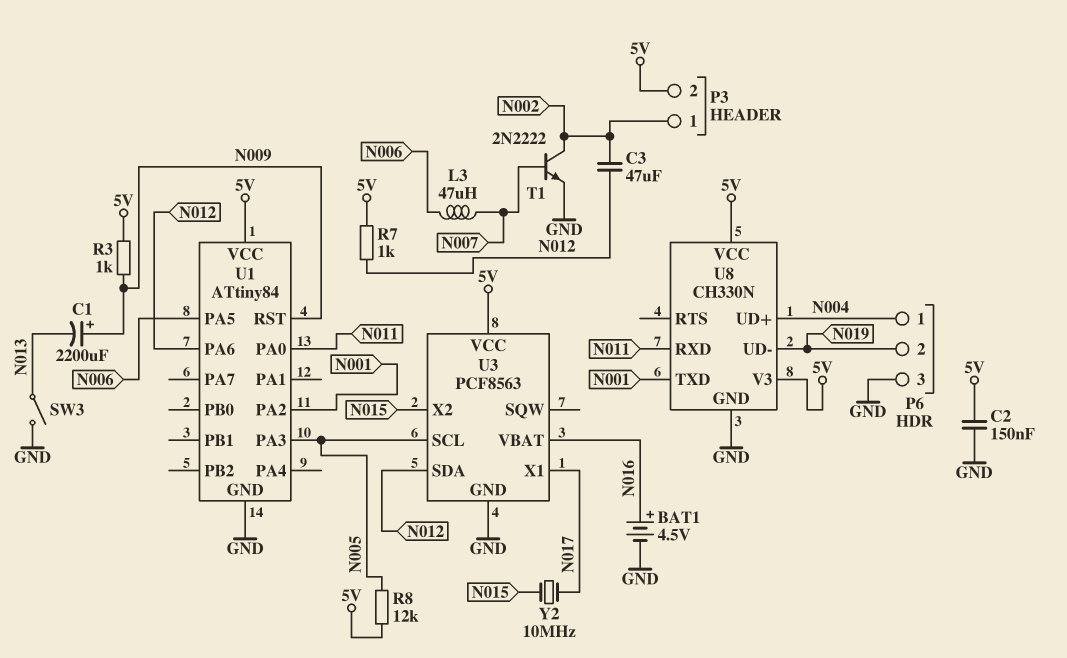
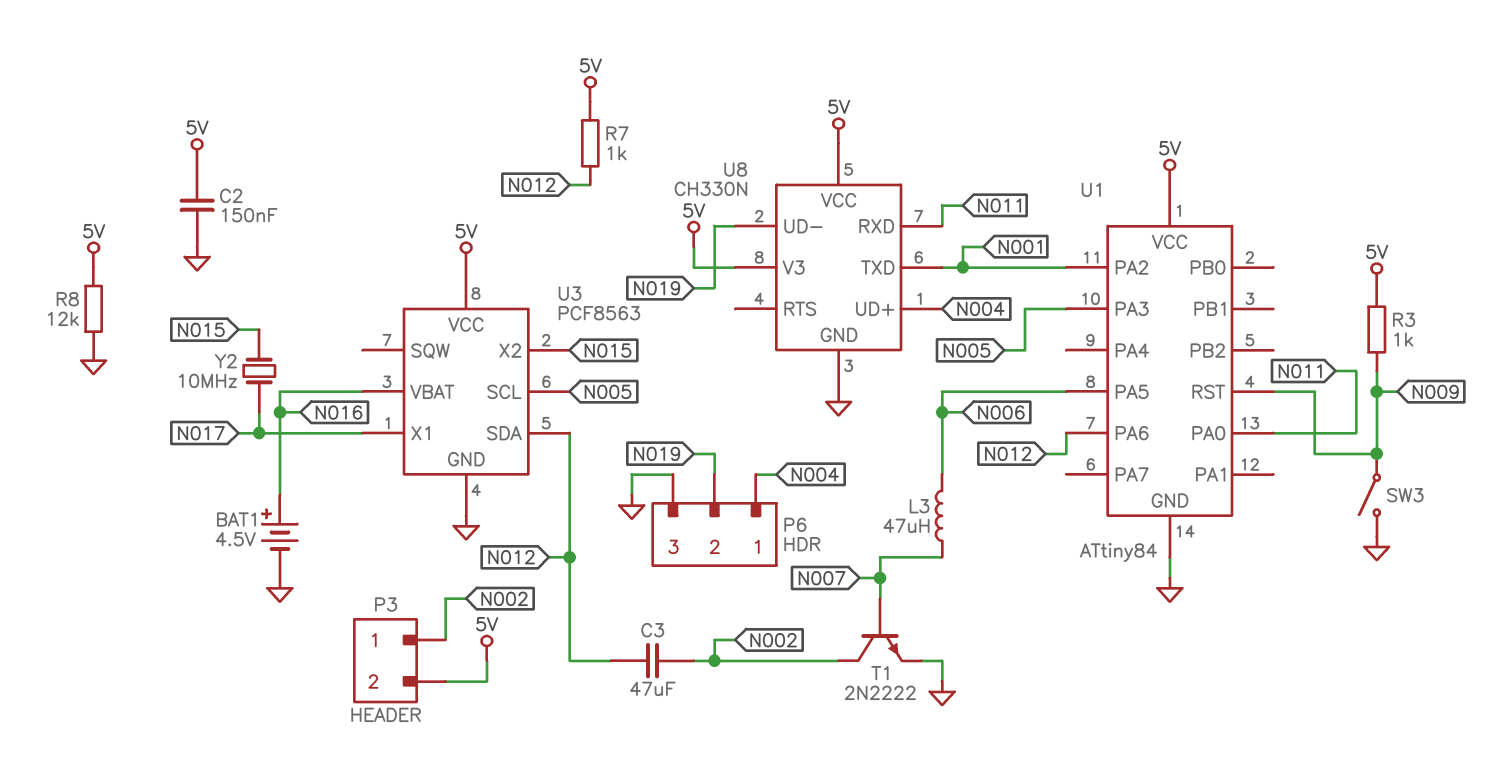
C1: 2200uF (plus N009, minus N013) -> none
R8: 12k (5V, N005) -> 12k (5V, GND)
SW3: switch (GND, N013) -> switch (GND, N009)

